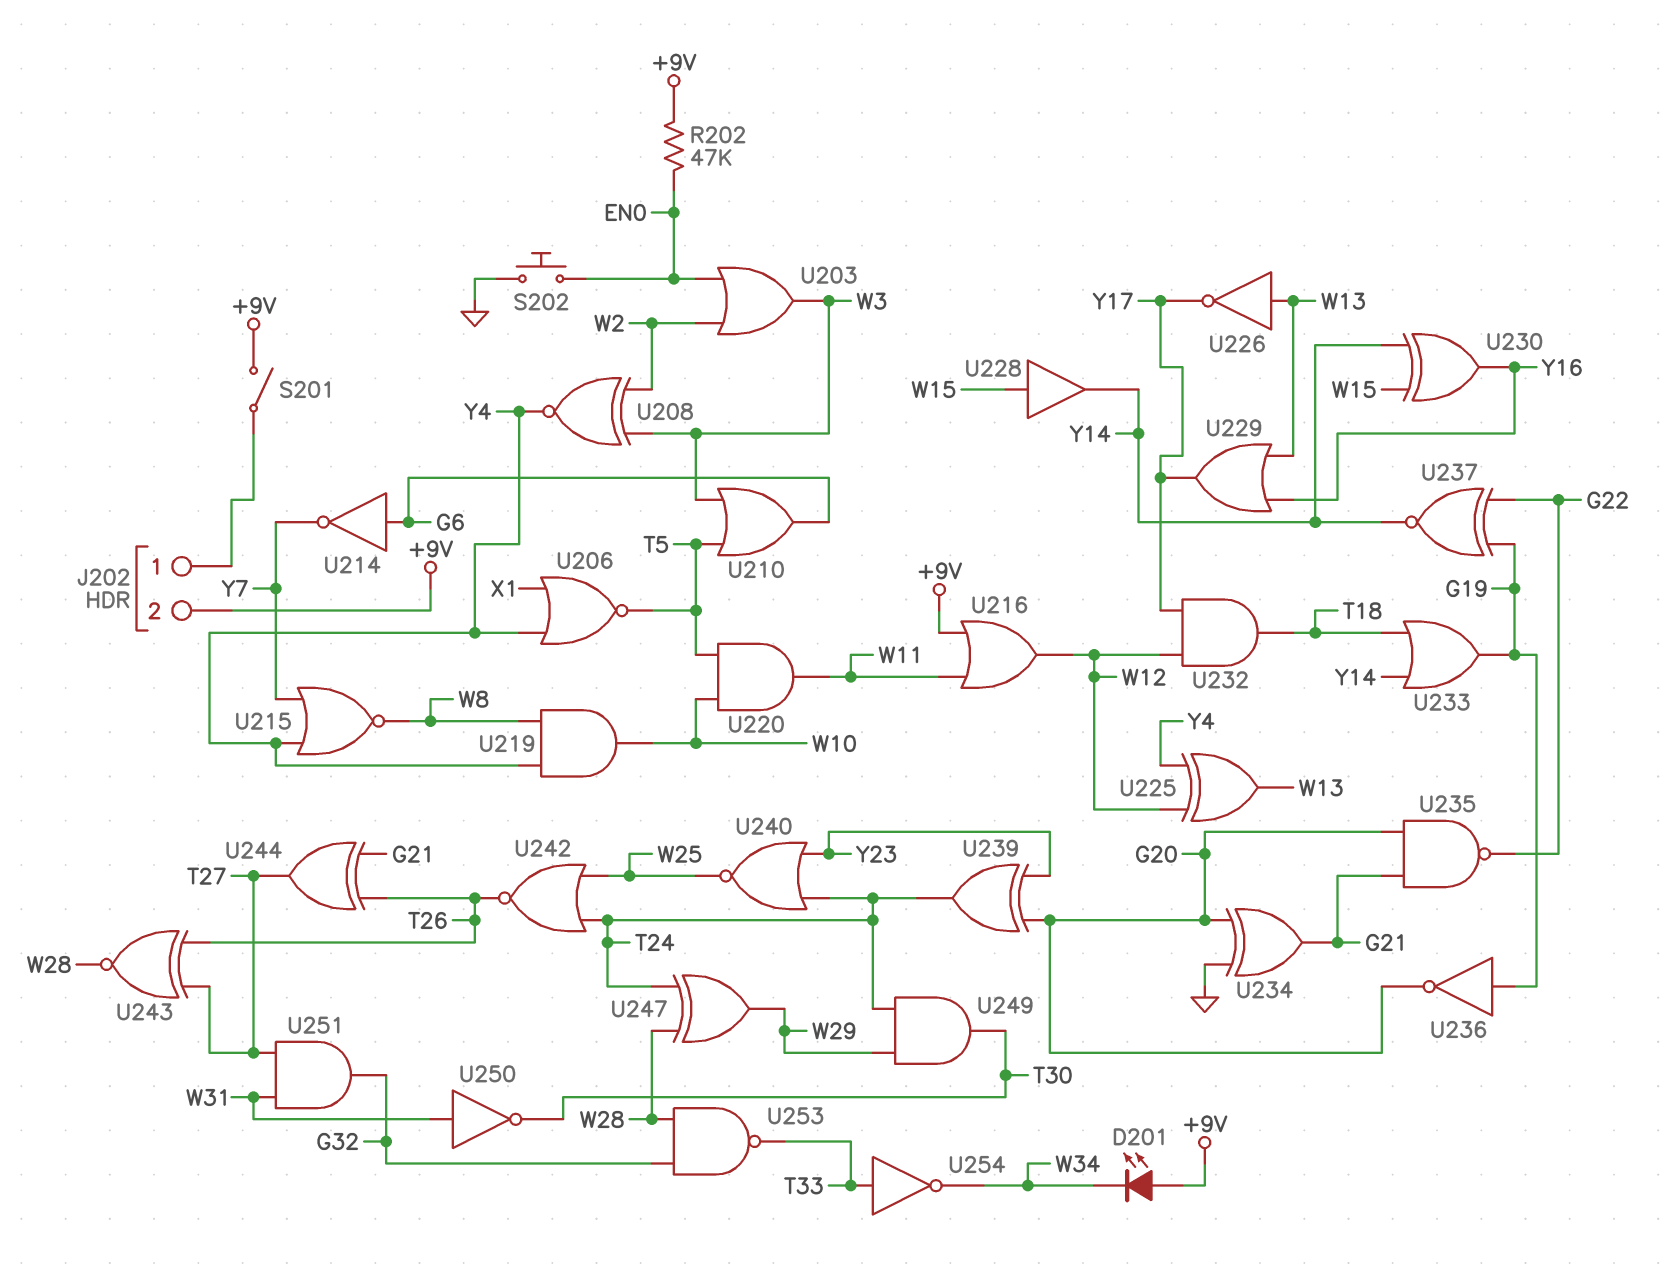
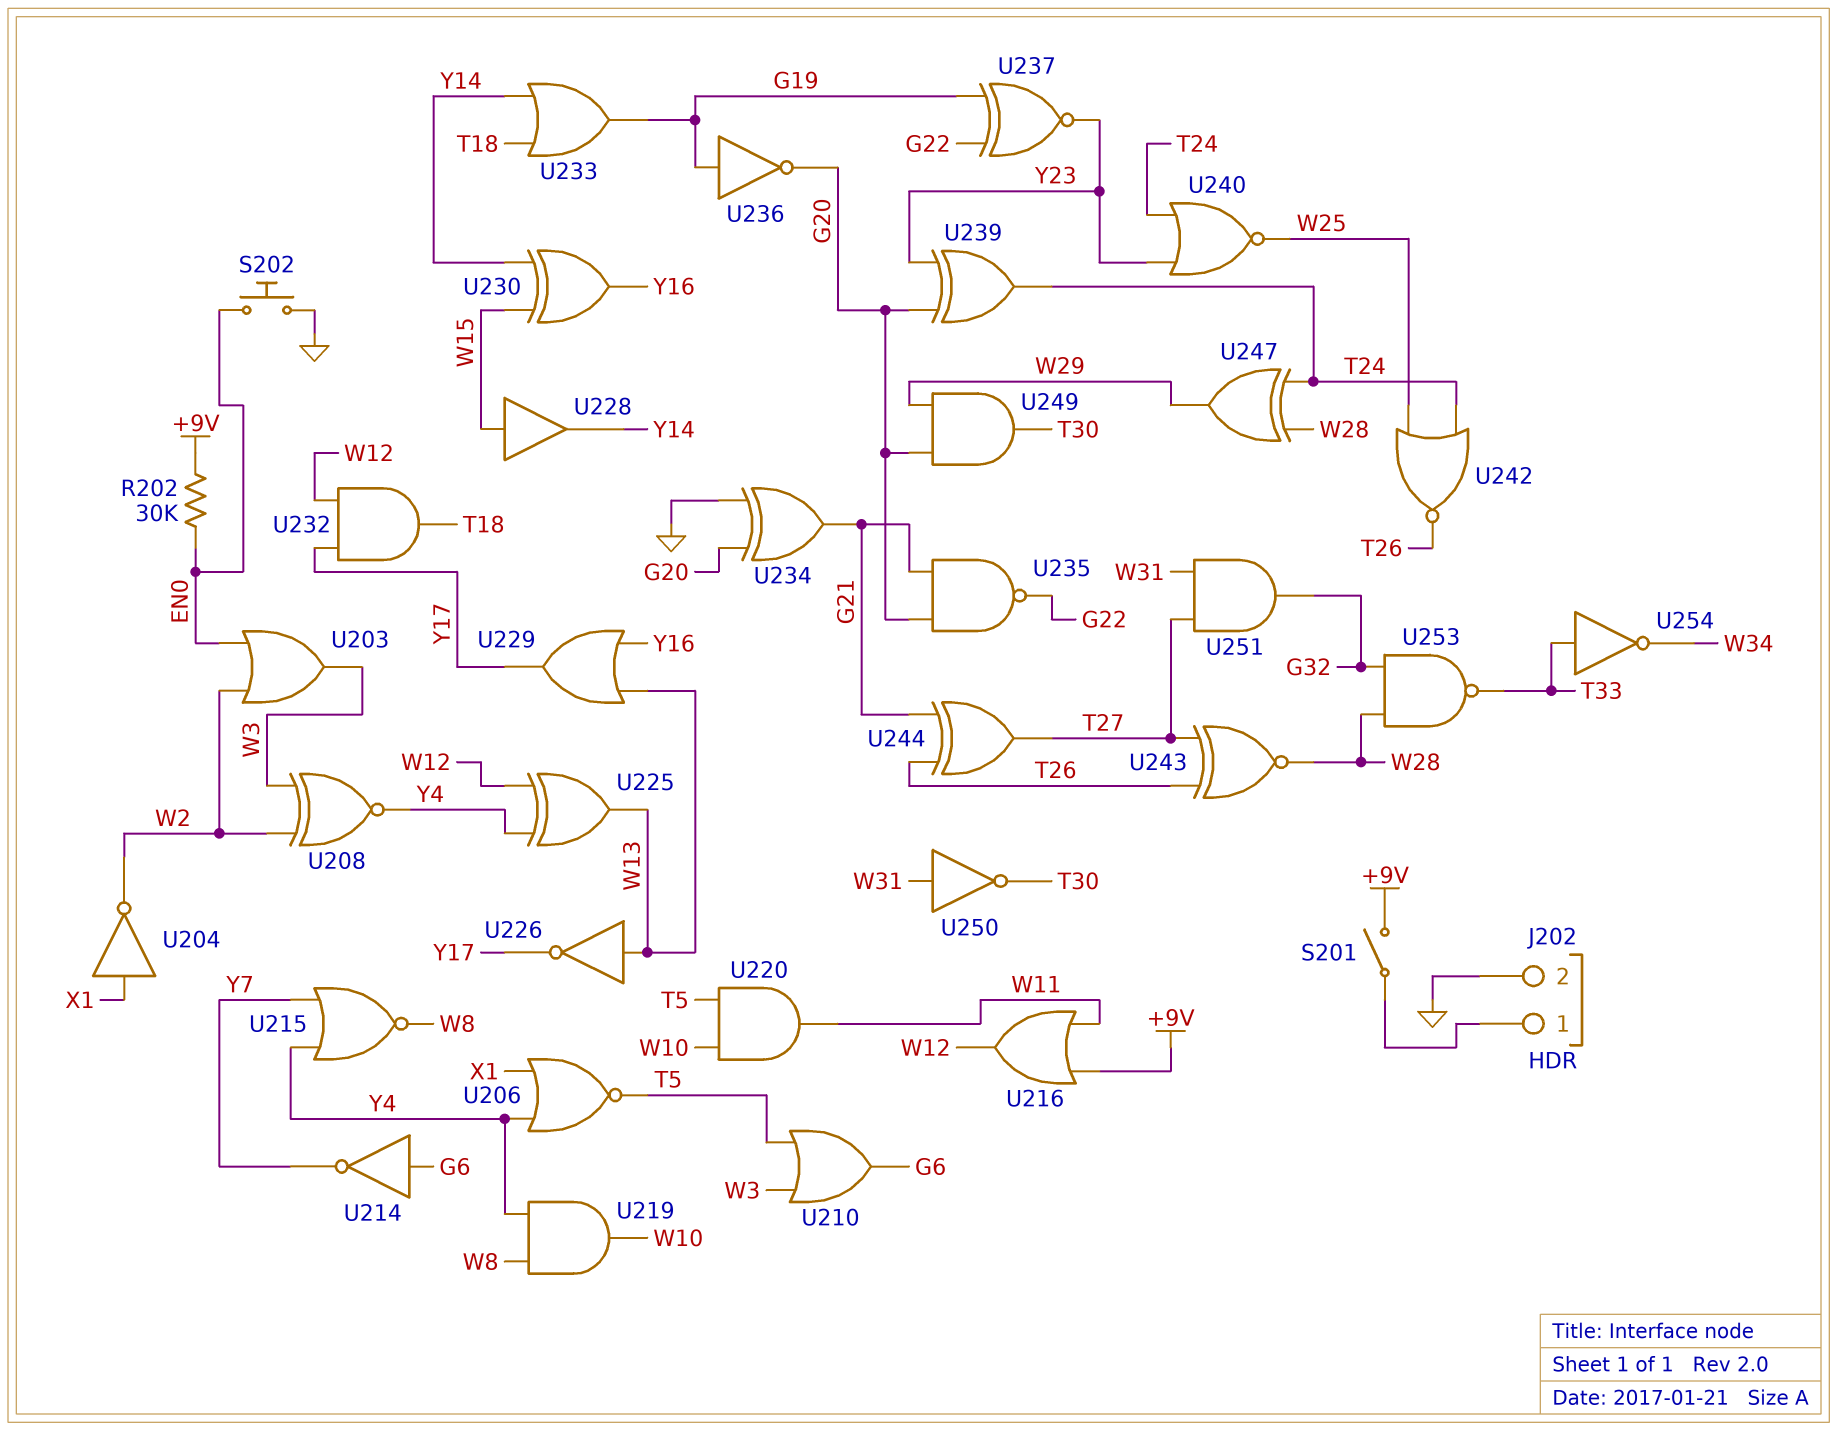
D201: LED (A +9V, K W34) -> none
J202 pin 2: +9V -> GND
R202: 47k (+9V, EN0) -> 30k (+9V, EN0)
U204: none -> NOT (in X1, out W2)
U237: XNOR (in G19, in G22, out Y14) -> XNOR (in G19, in G22, out Y23)
U249: AND (in T24, in W29, out T30) -> AND (in G20, in W29, out T30)

